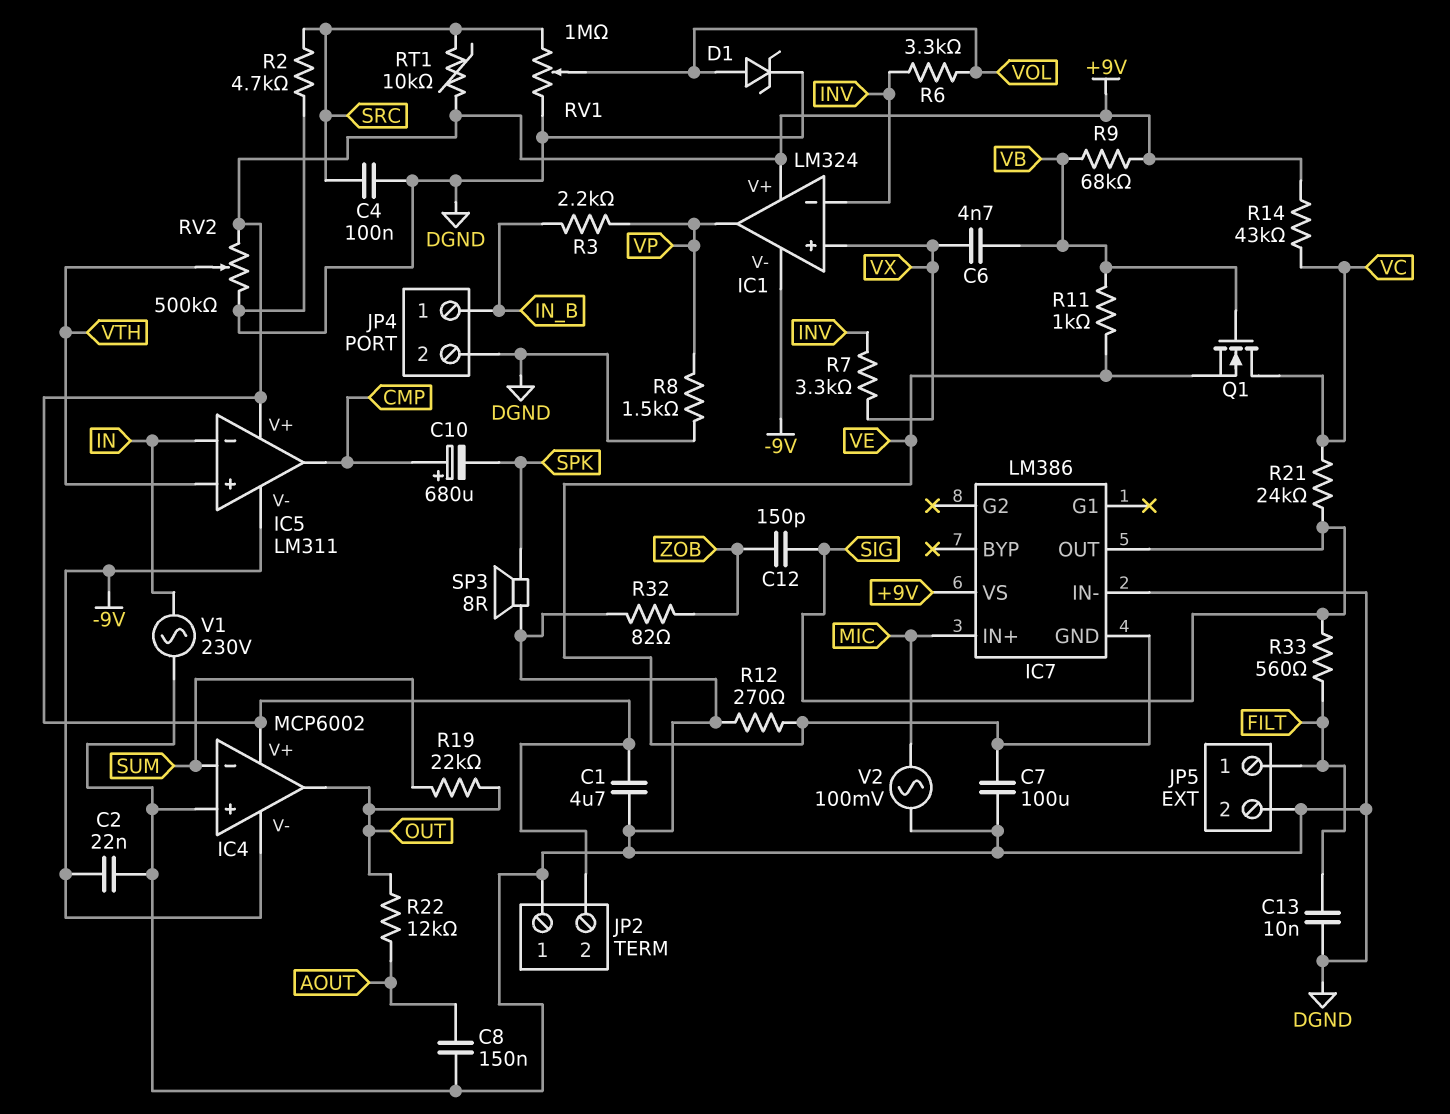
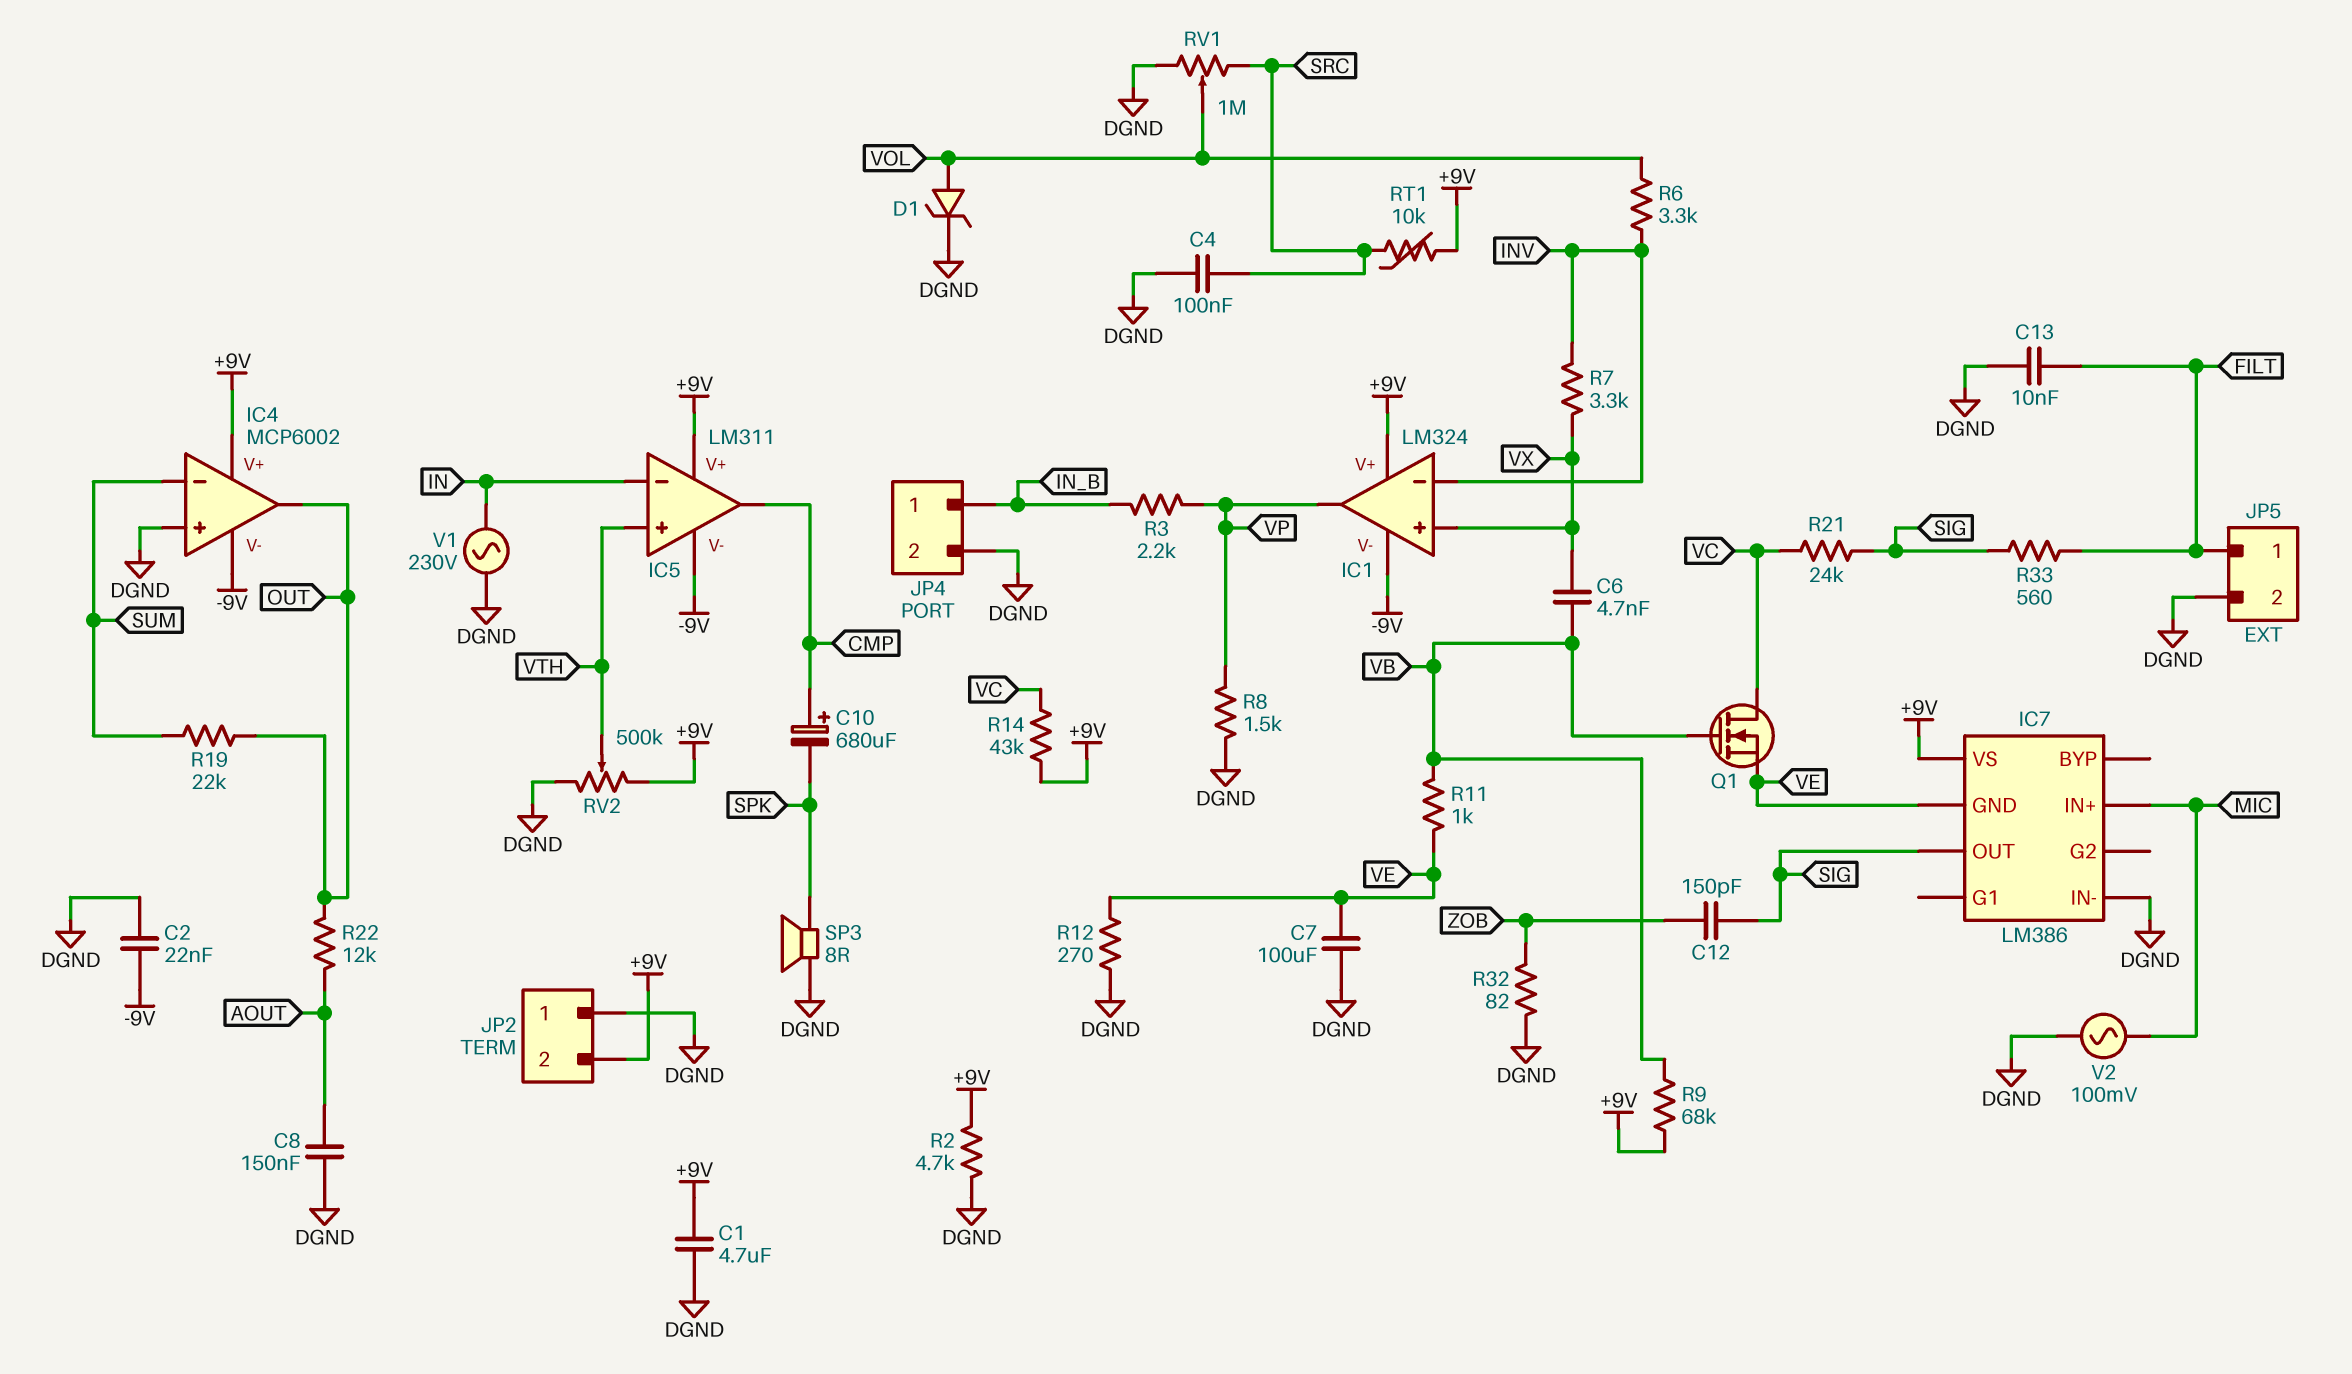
R2: 4.7k (DGND, SRC) -> 4.7k (+9V, DGND)

